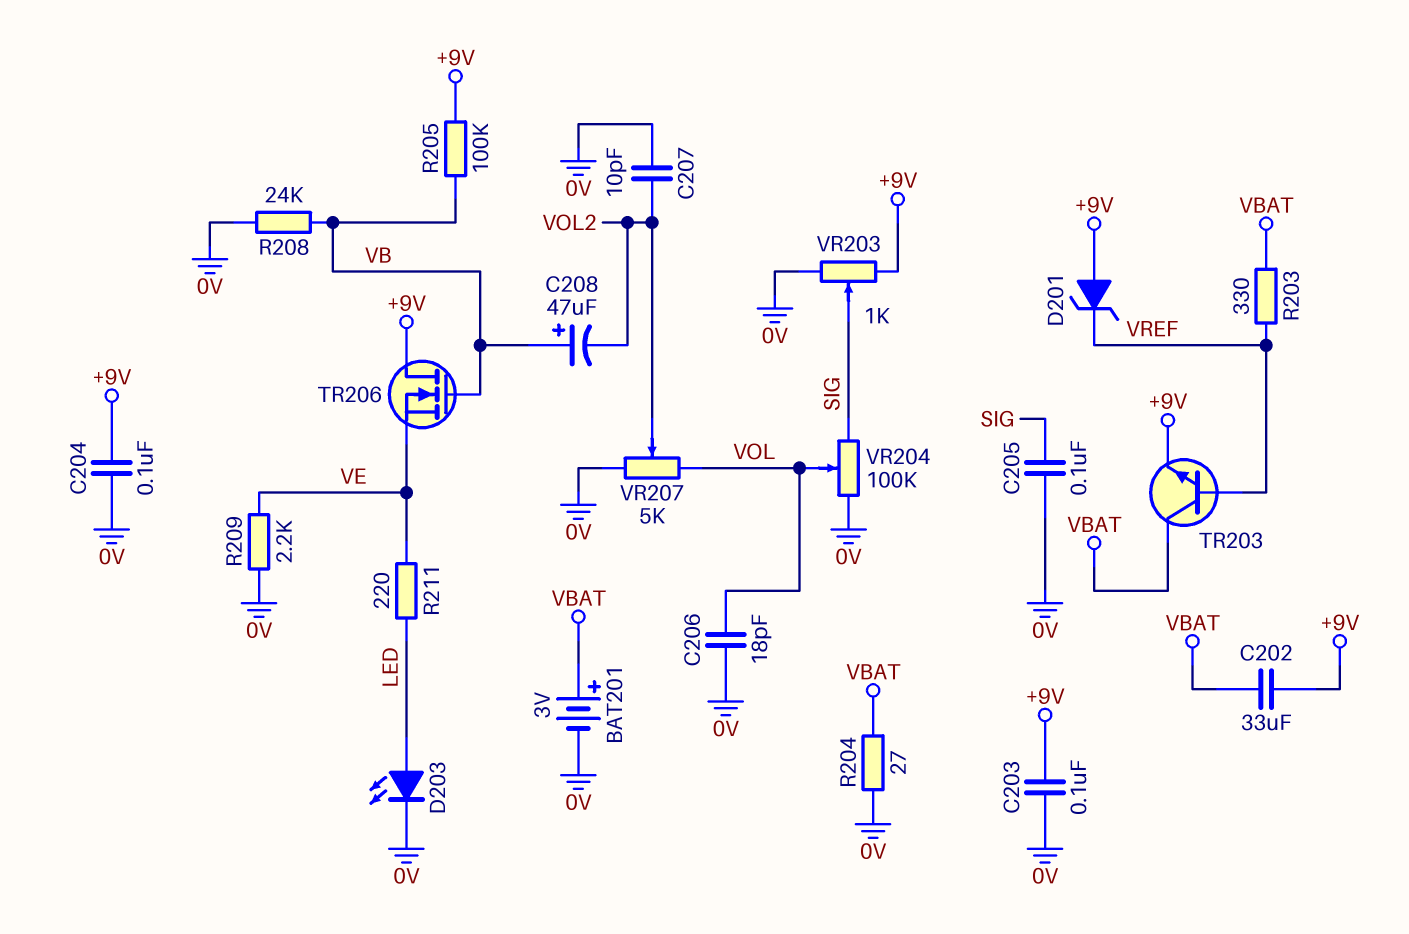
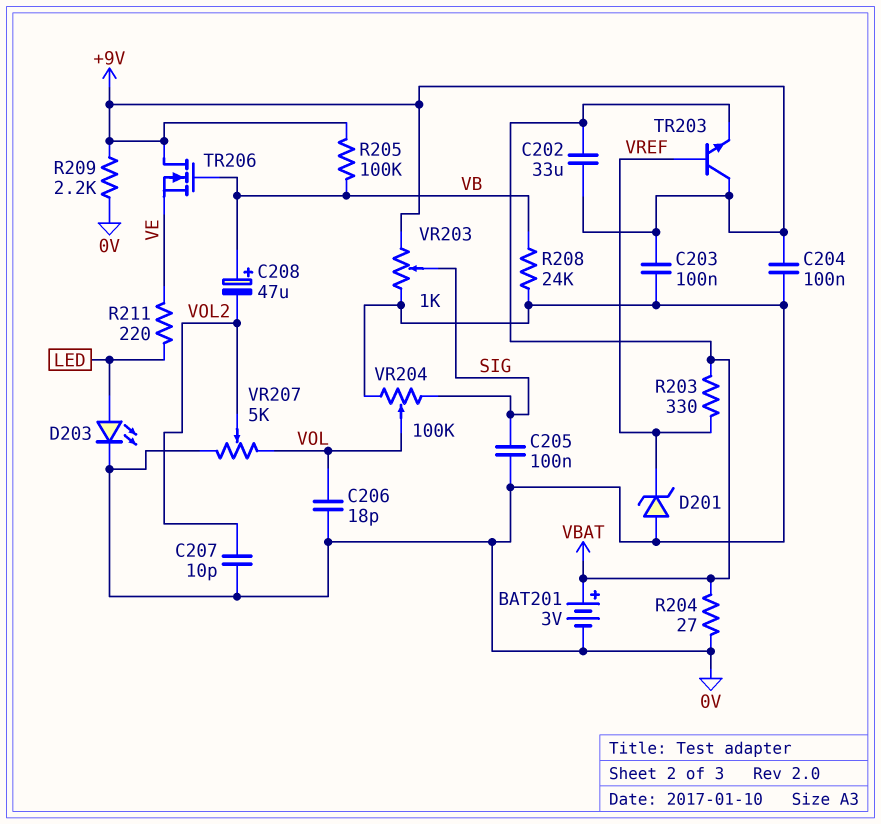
D201: zener (A +9V, K VREF) -> zener (A 0V, K VREF)
R209: 2.2k (0V, VE) -> 2.2k (+9V, 0V)
TR203: NPN (B VREF, C VBAT, E +9V) -> NPN (B VREF, C +9V, E VBAT)

